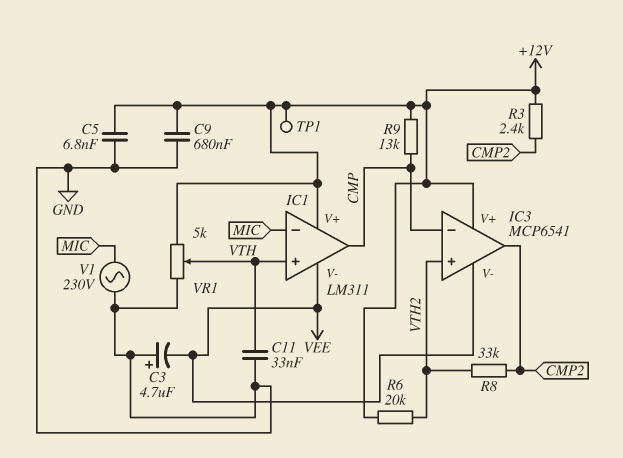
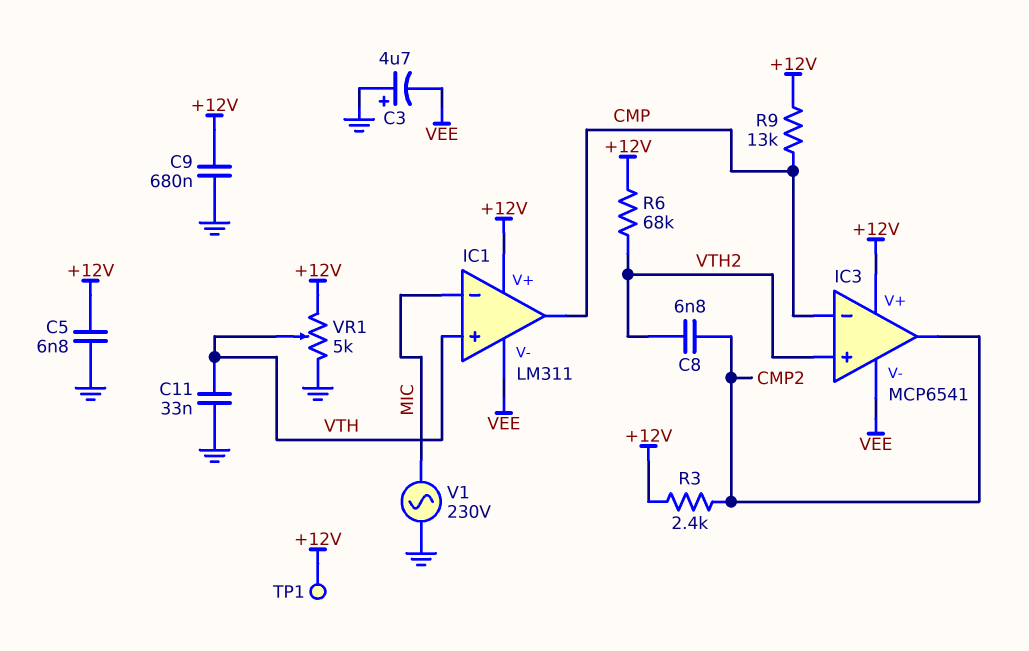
C8: none -> 6.8nF (CMP2, VTH2)
R6: 20k (+12V, VTH2) -> 68k (+12V, VTH2)
R8: 33k (CMP2, VTH2) -> none

